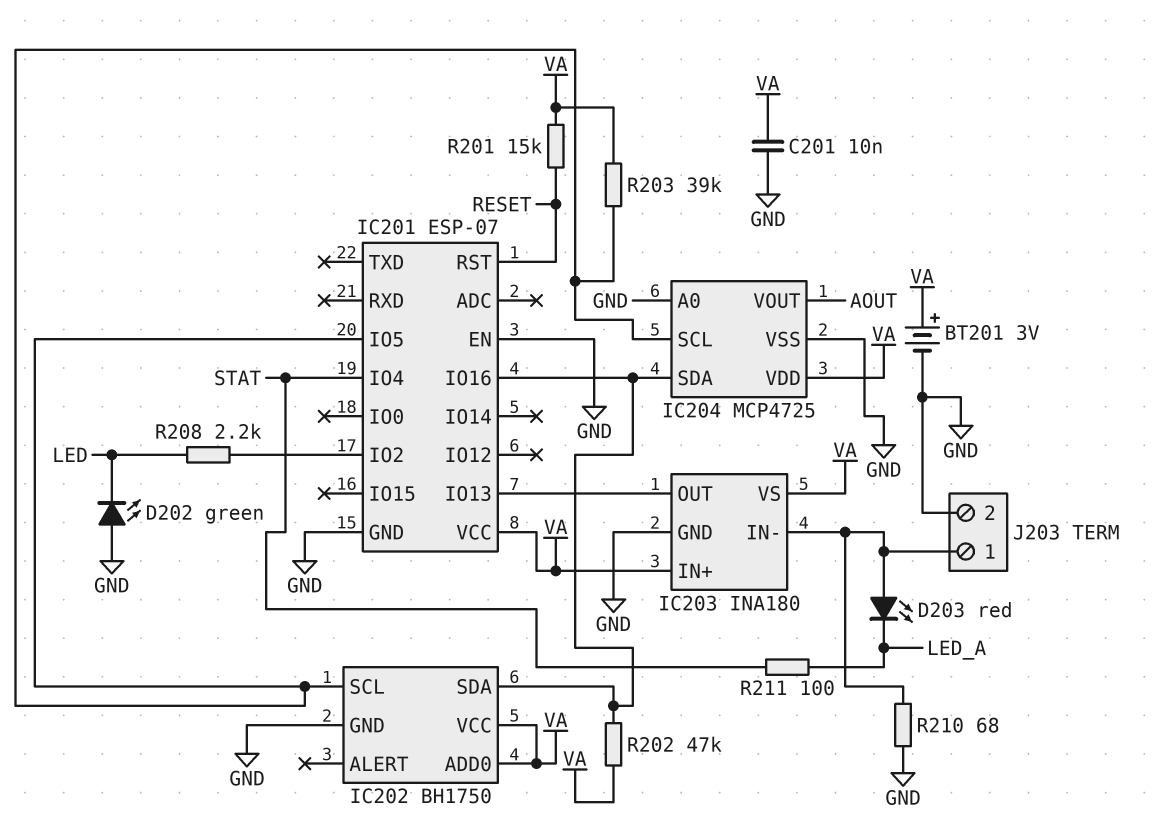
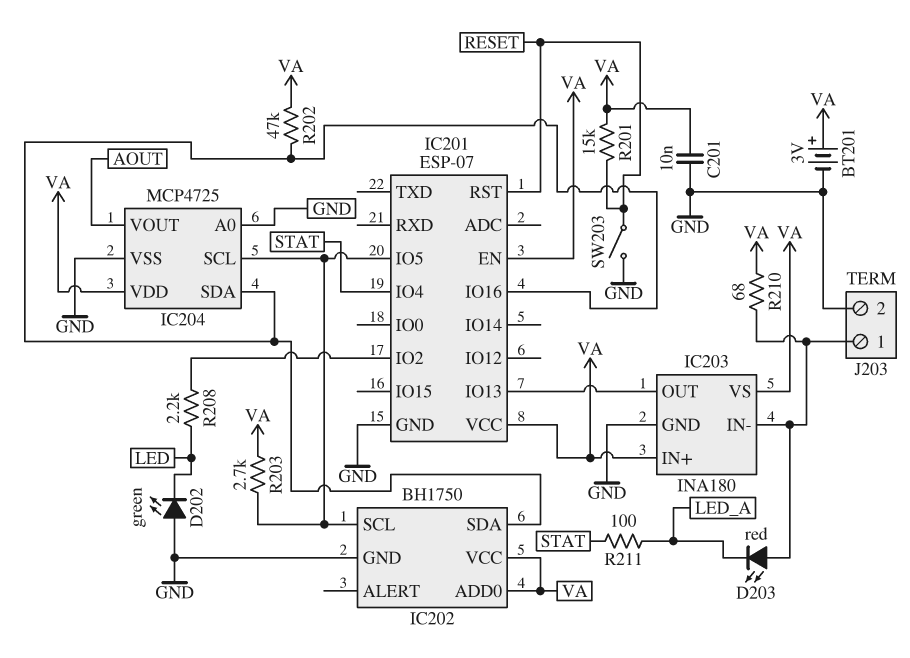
IC201 pin EN: GND -> VA
R203: 39k (IC201/IO5, VA) -> 2.7k (IC201/IO5, VA)
R210: 68 (GND, IC203/IN-) -> 68 (IC203/IN-, VA)
SW203: none -> switch (GND, RESET)

